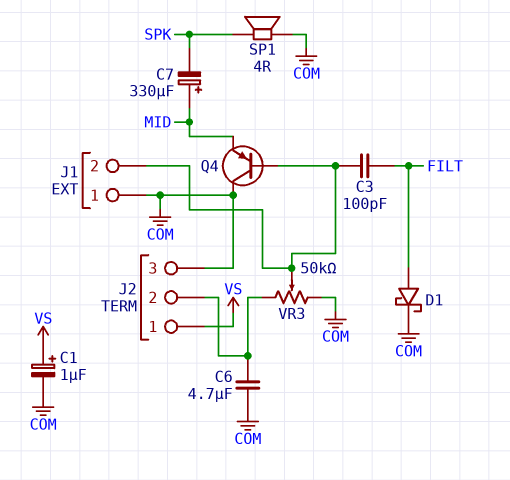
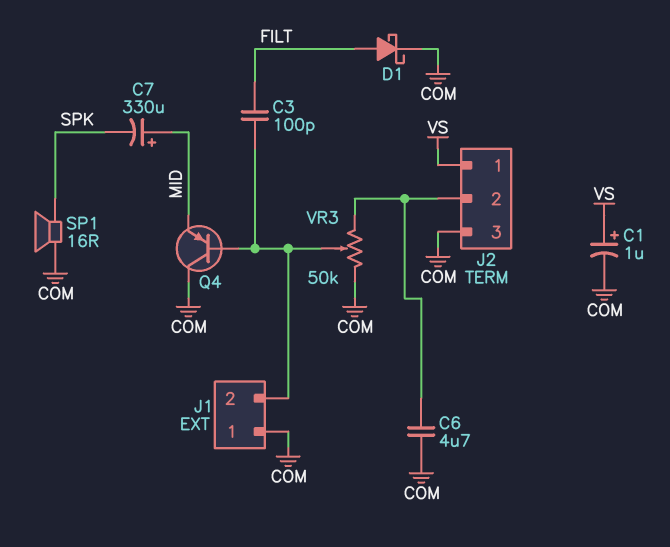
SP1: speaker 4R (COM, SPK) -> speaker 16R (COM, SPK)

